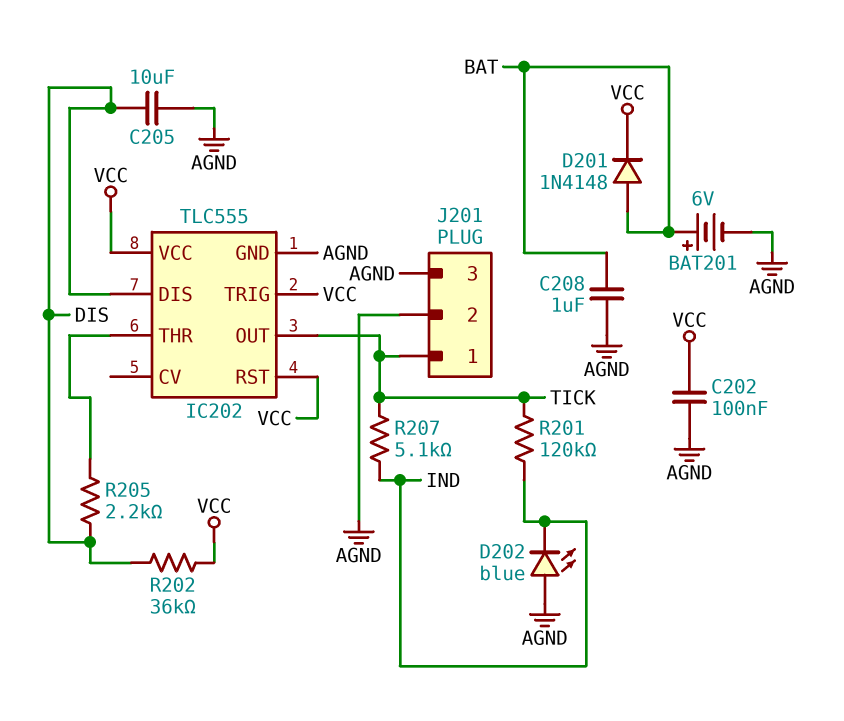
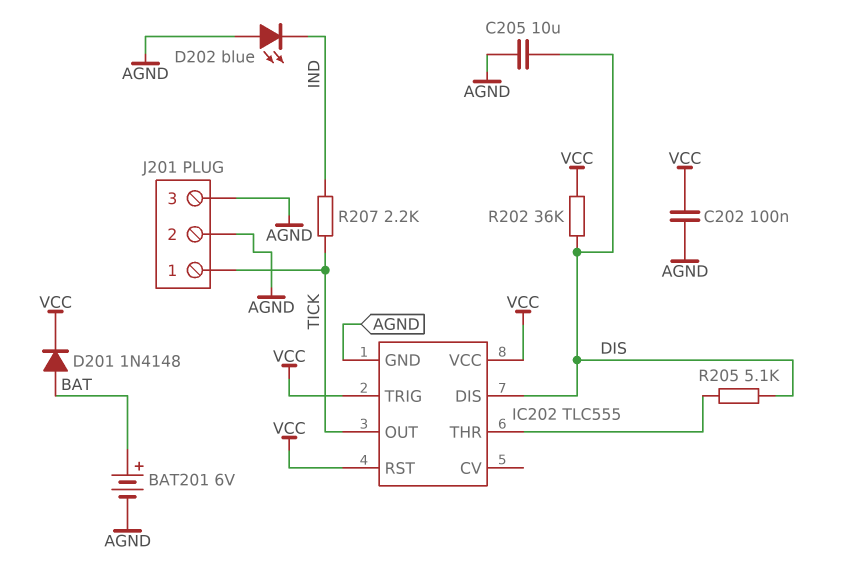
C208: 1uF (AGND, BAT) -> none
R201: 120k (IND, TICK) -> none
R205: 2.2k (DIS, IC202/THR) -> 5.1k (DIS, IC202/THR)
R207: 5.1k (IND, TICK) -> 2.2k (IND, TICK)

